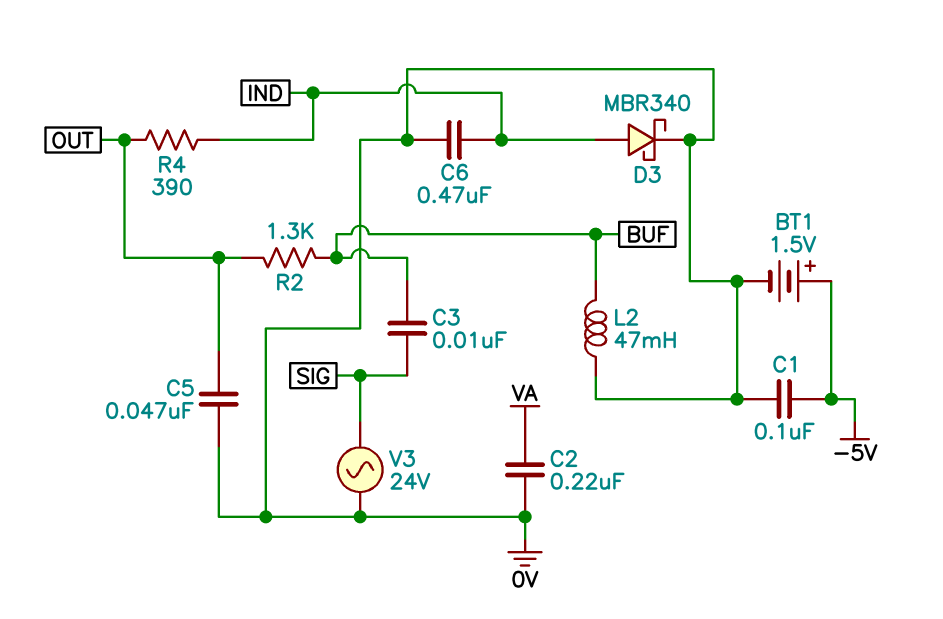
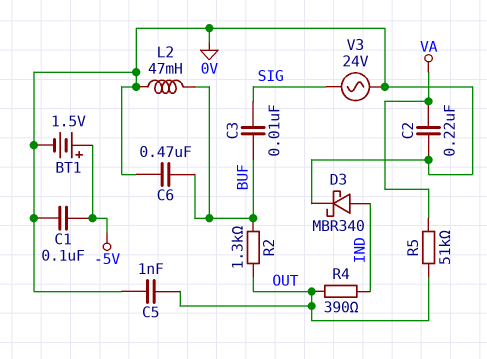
C5: 47nF (0V, OUT) -> 1nF (0V, OUT)
C6: 470nF (0V, IND) -> 470nF (0V, BUF)
R5: none -> 51k (OUT, VA)

